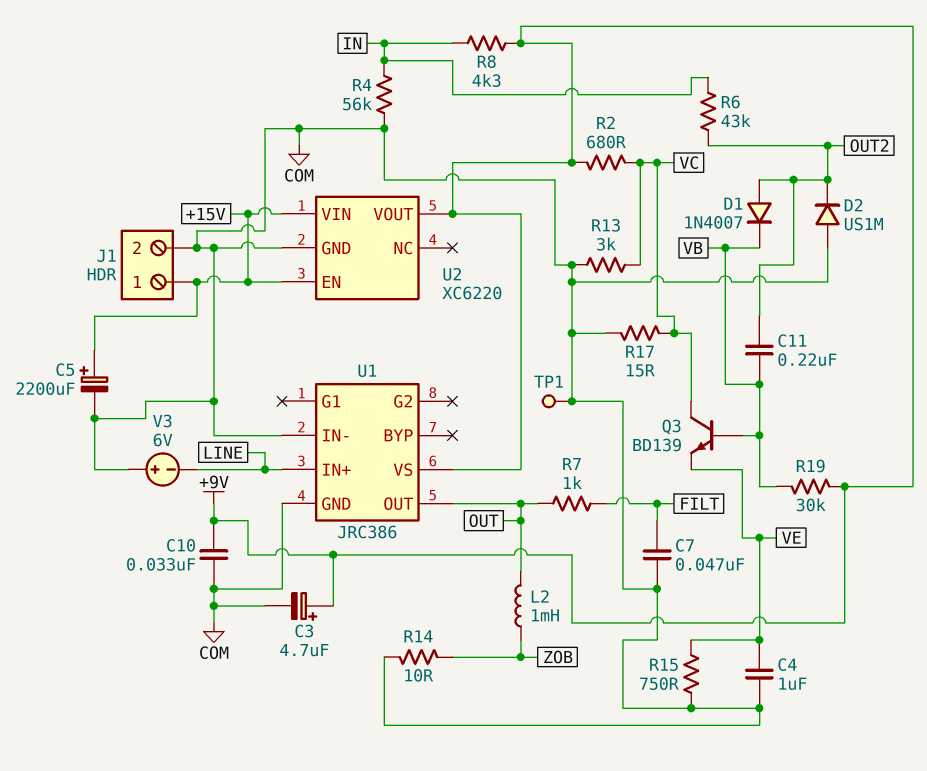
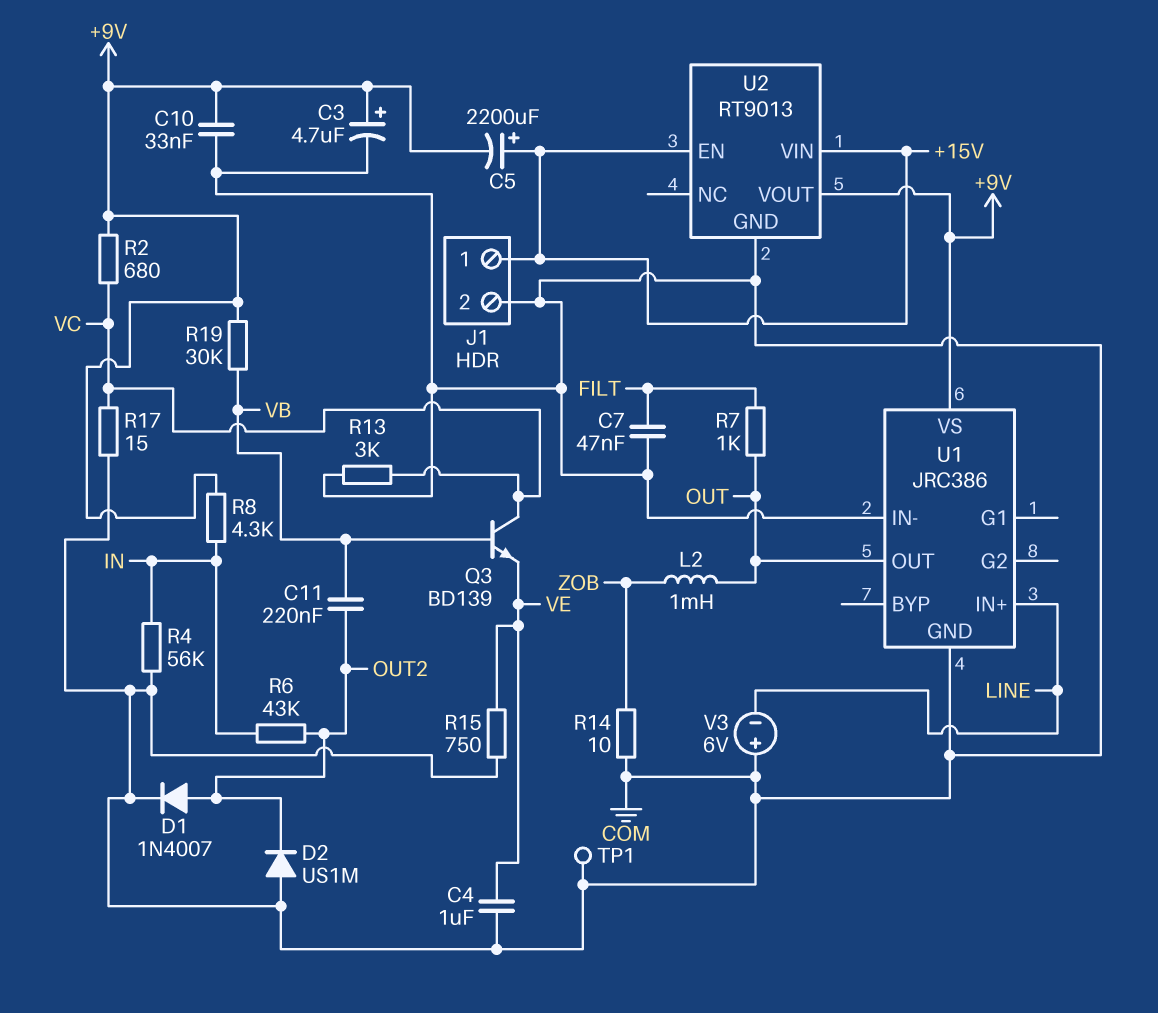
C5: 2200uF (plus +15V, minus COM) -> 2200uF (plus +15V, minus +9V)
D1: diode 1N4007 (A OUT2, K VB) -> diode 1N4007 (A OUT2, K COM)
U2: XC6220 -> RT9013

